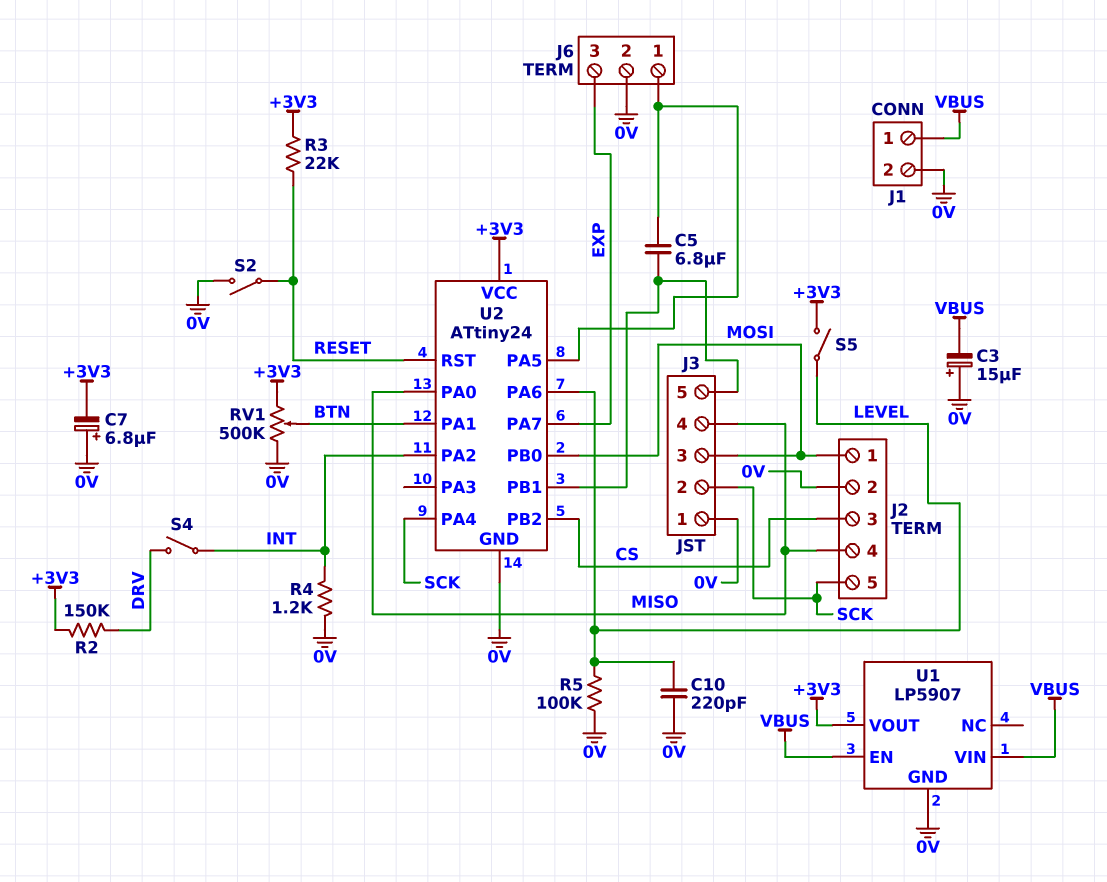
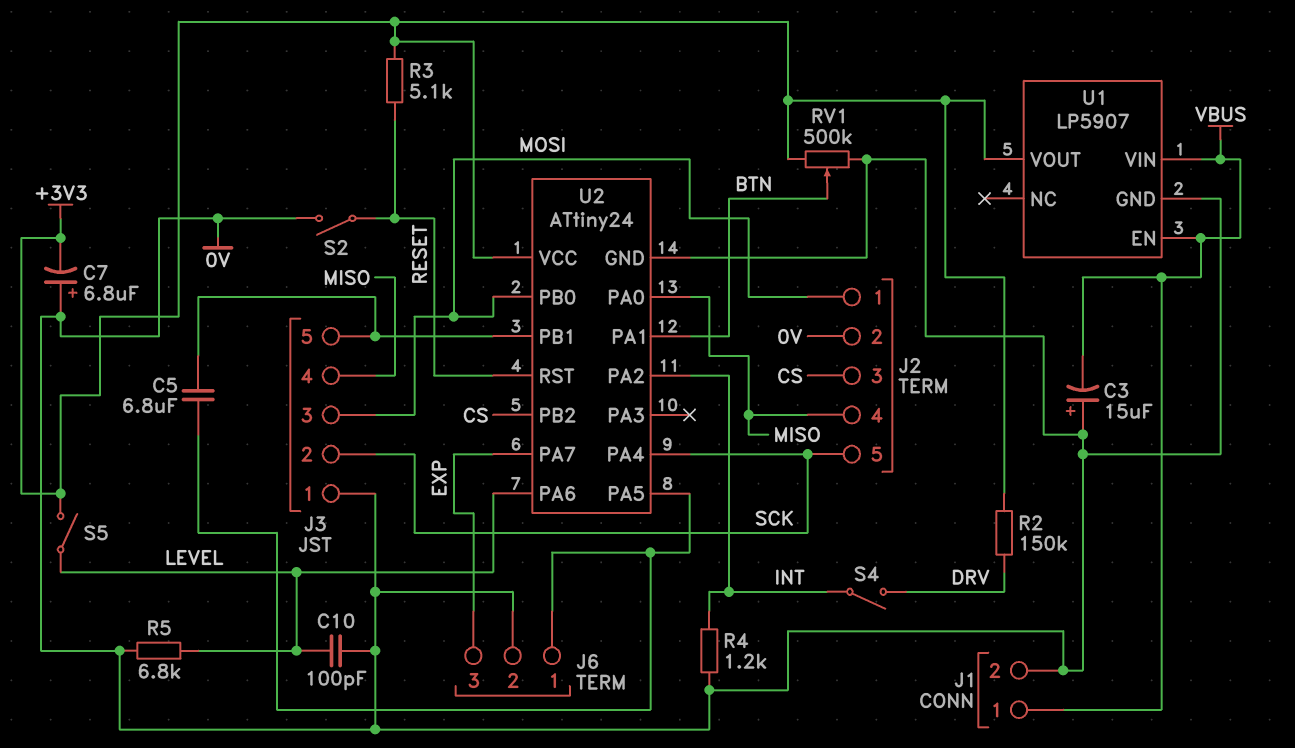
C10: 220pF (0V, LEVEL) -> 100pF (0V, LEVEL)
R3: 22k (+3V3, RESET) -> 5.1k (+3V3, RESET)
R5: 100k (0V, LEVEL) -> 6.8k (0V, LEVEL)

